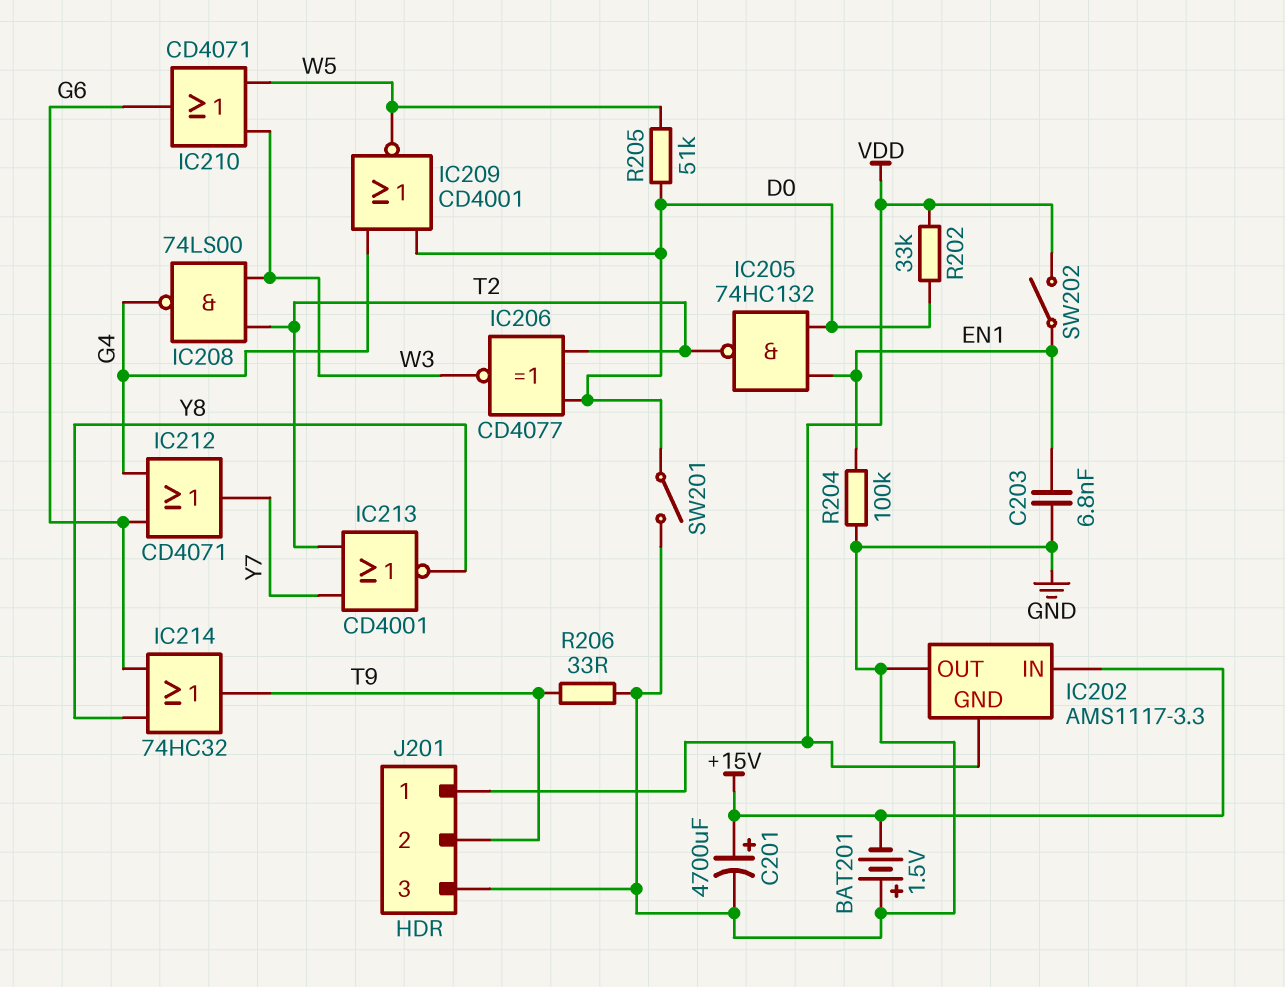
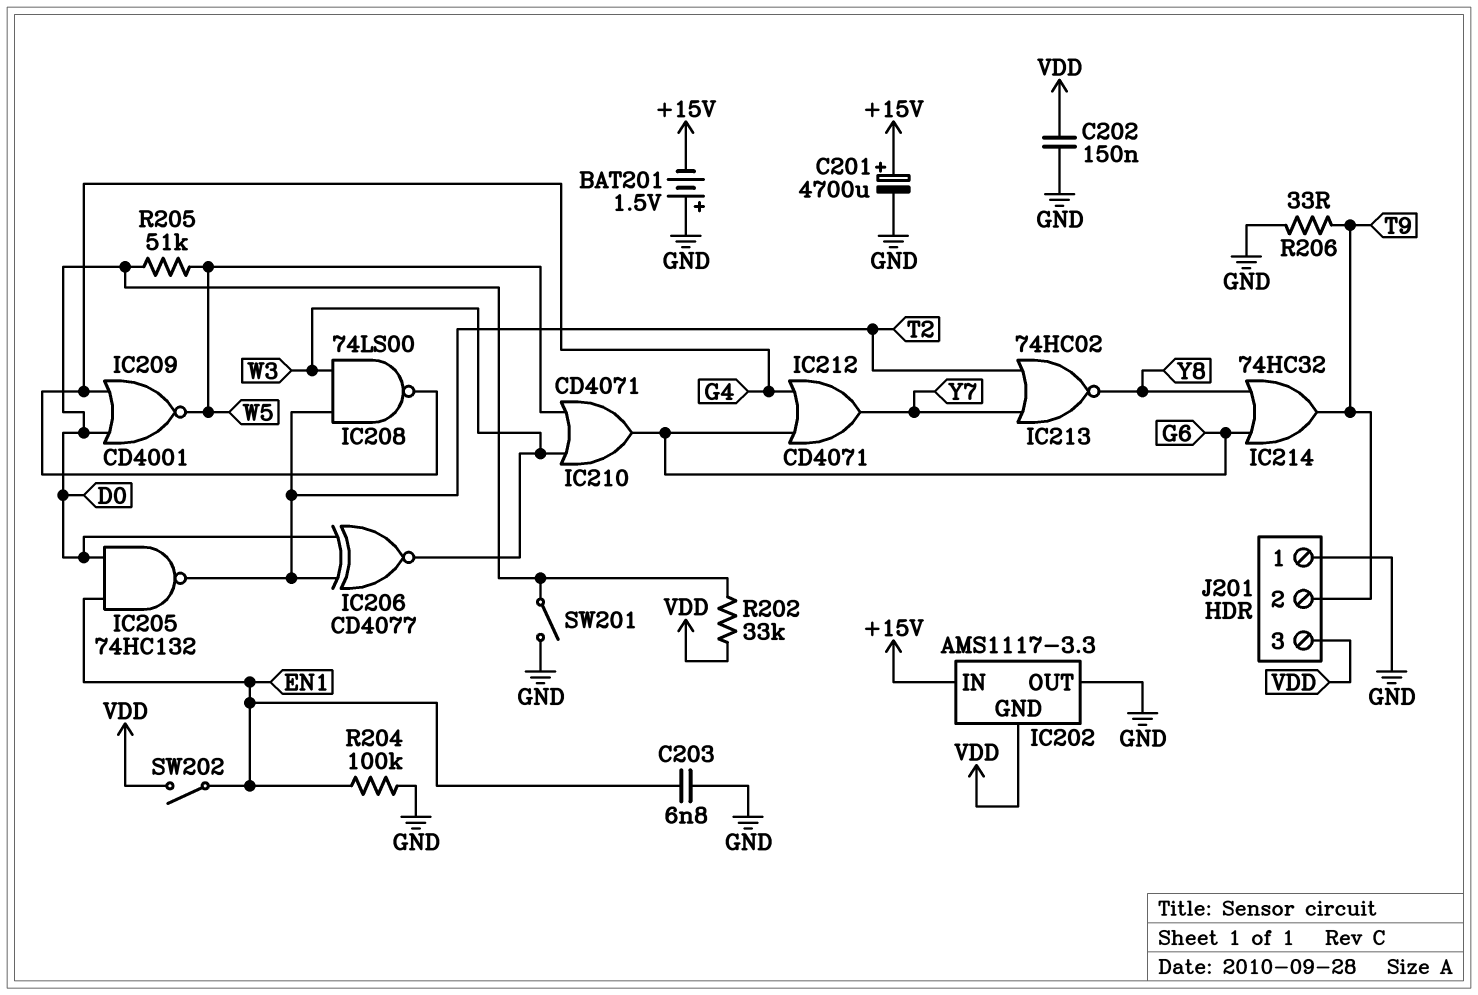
C202: none -> 150nF (GND, VDD)
IC213: NOR CD4001 (in T2, in Y7, out Y8) -> NOR 74HC02 (in T2, in Y7, out Y8)
J201 pin 1: VDD -> GND
J201 pin 3: GND -> VDD

